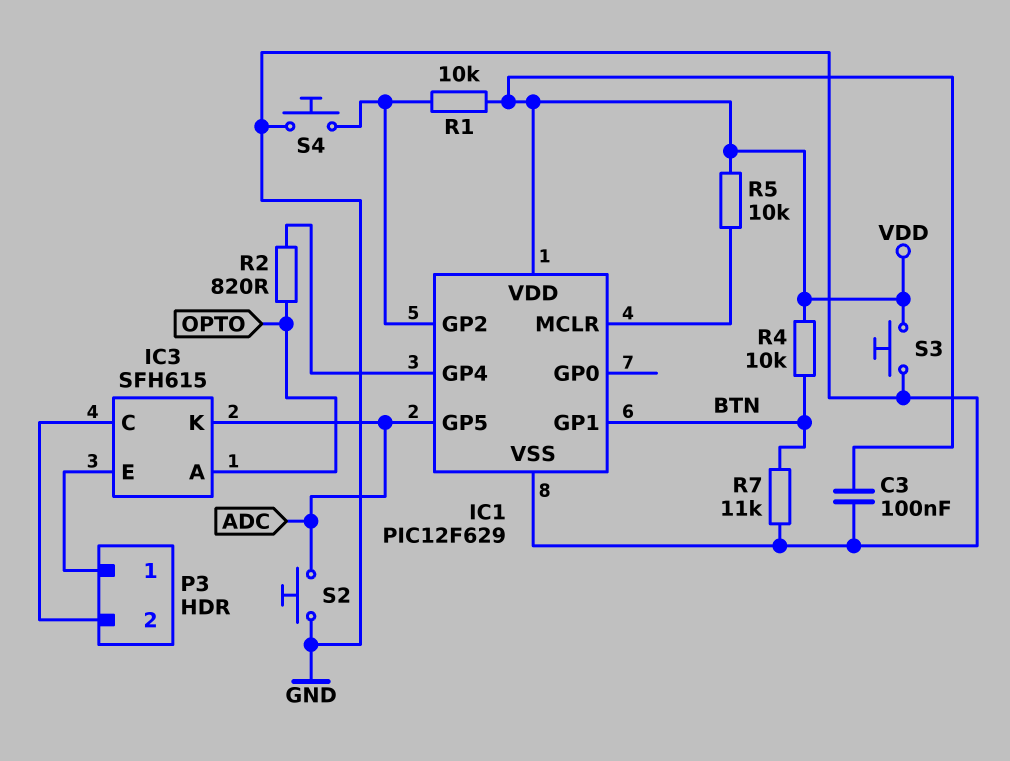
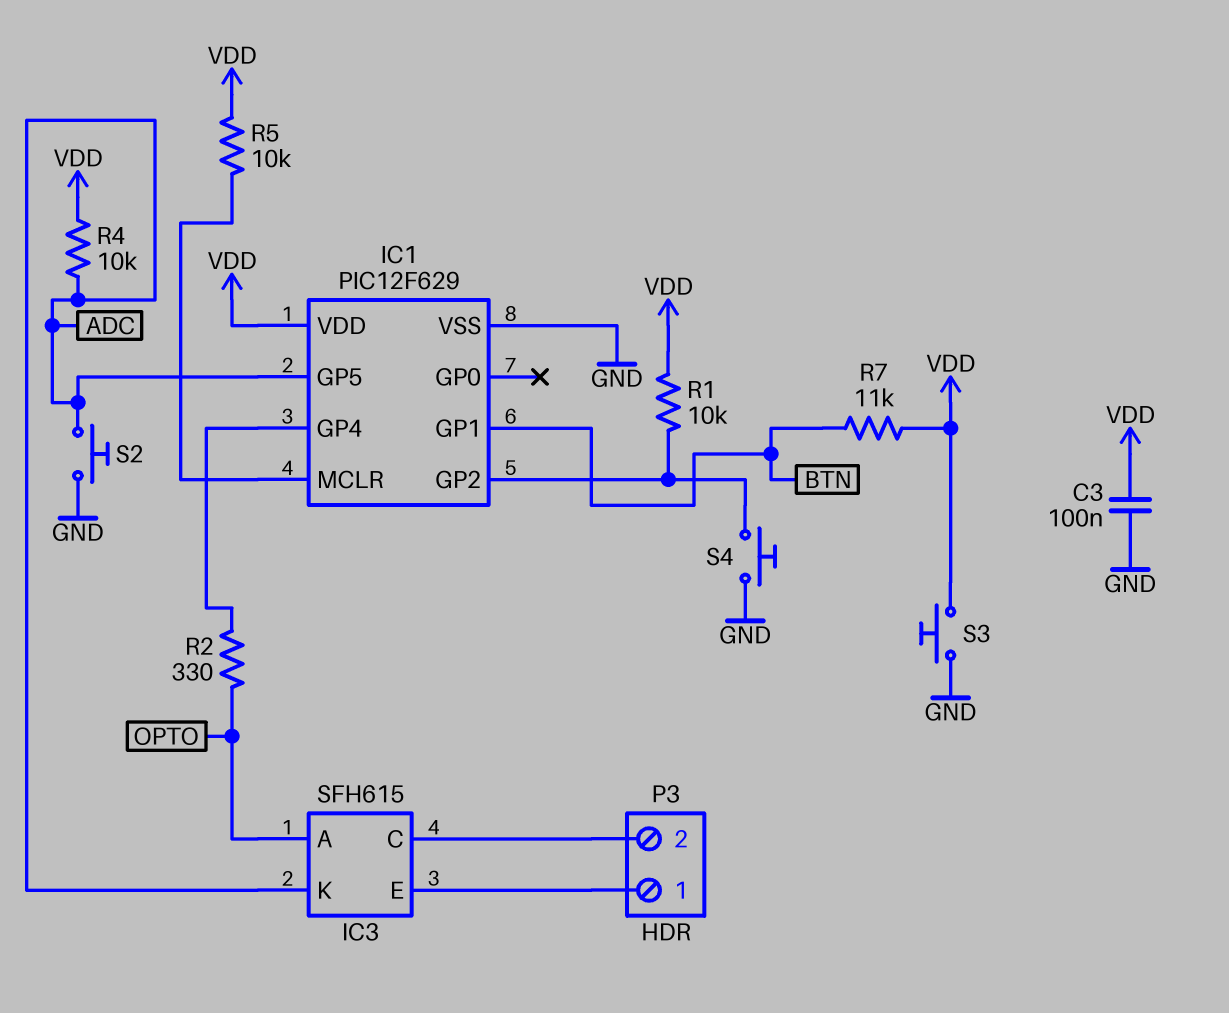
R2: 820 (IC1/GP4, OPTO) -> 330 (IC1/GP4, OPTO)
R4: 10k (BTN, VDD) -> 10k (ADC, VDD)
R7: 11k (BTN, GND) -> 11k (BTN, VDD)

